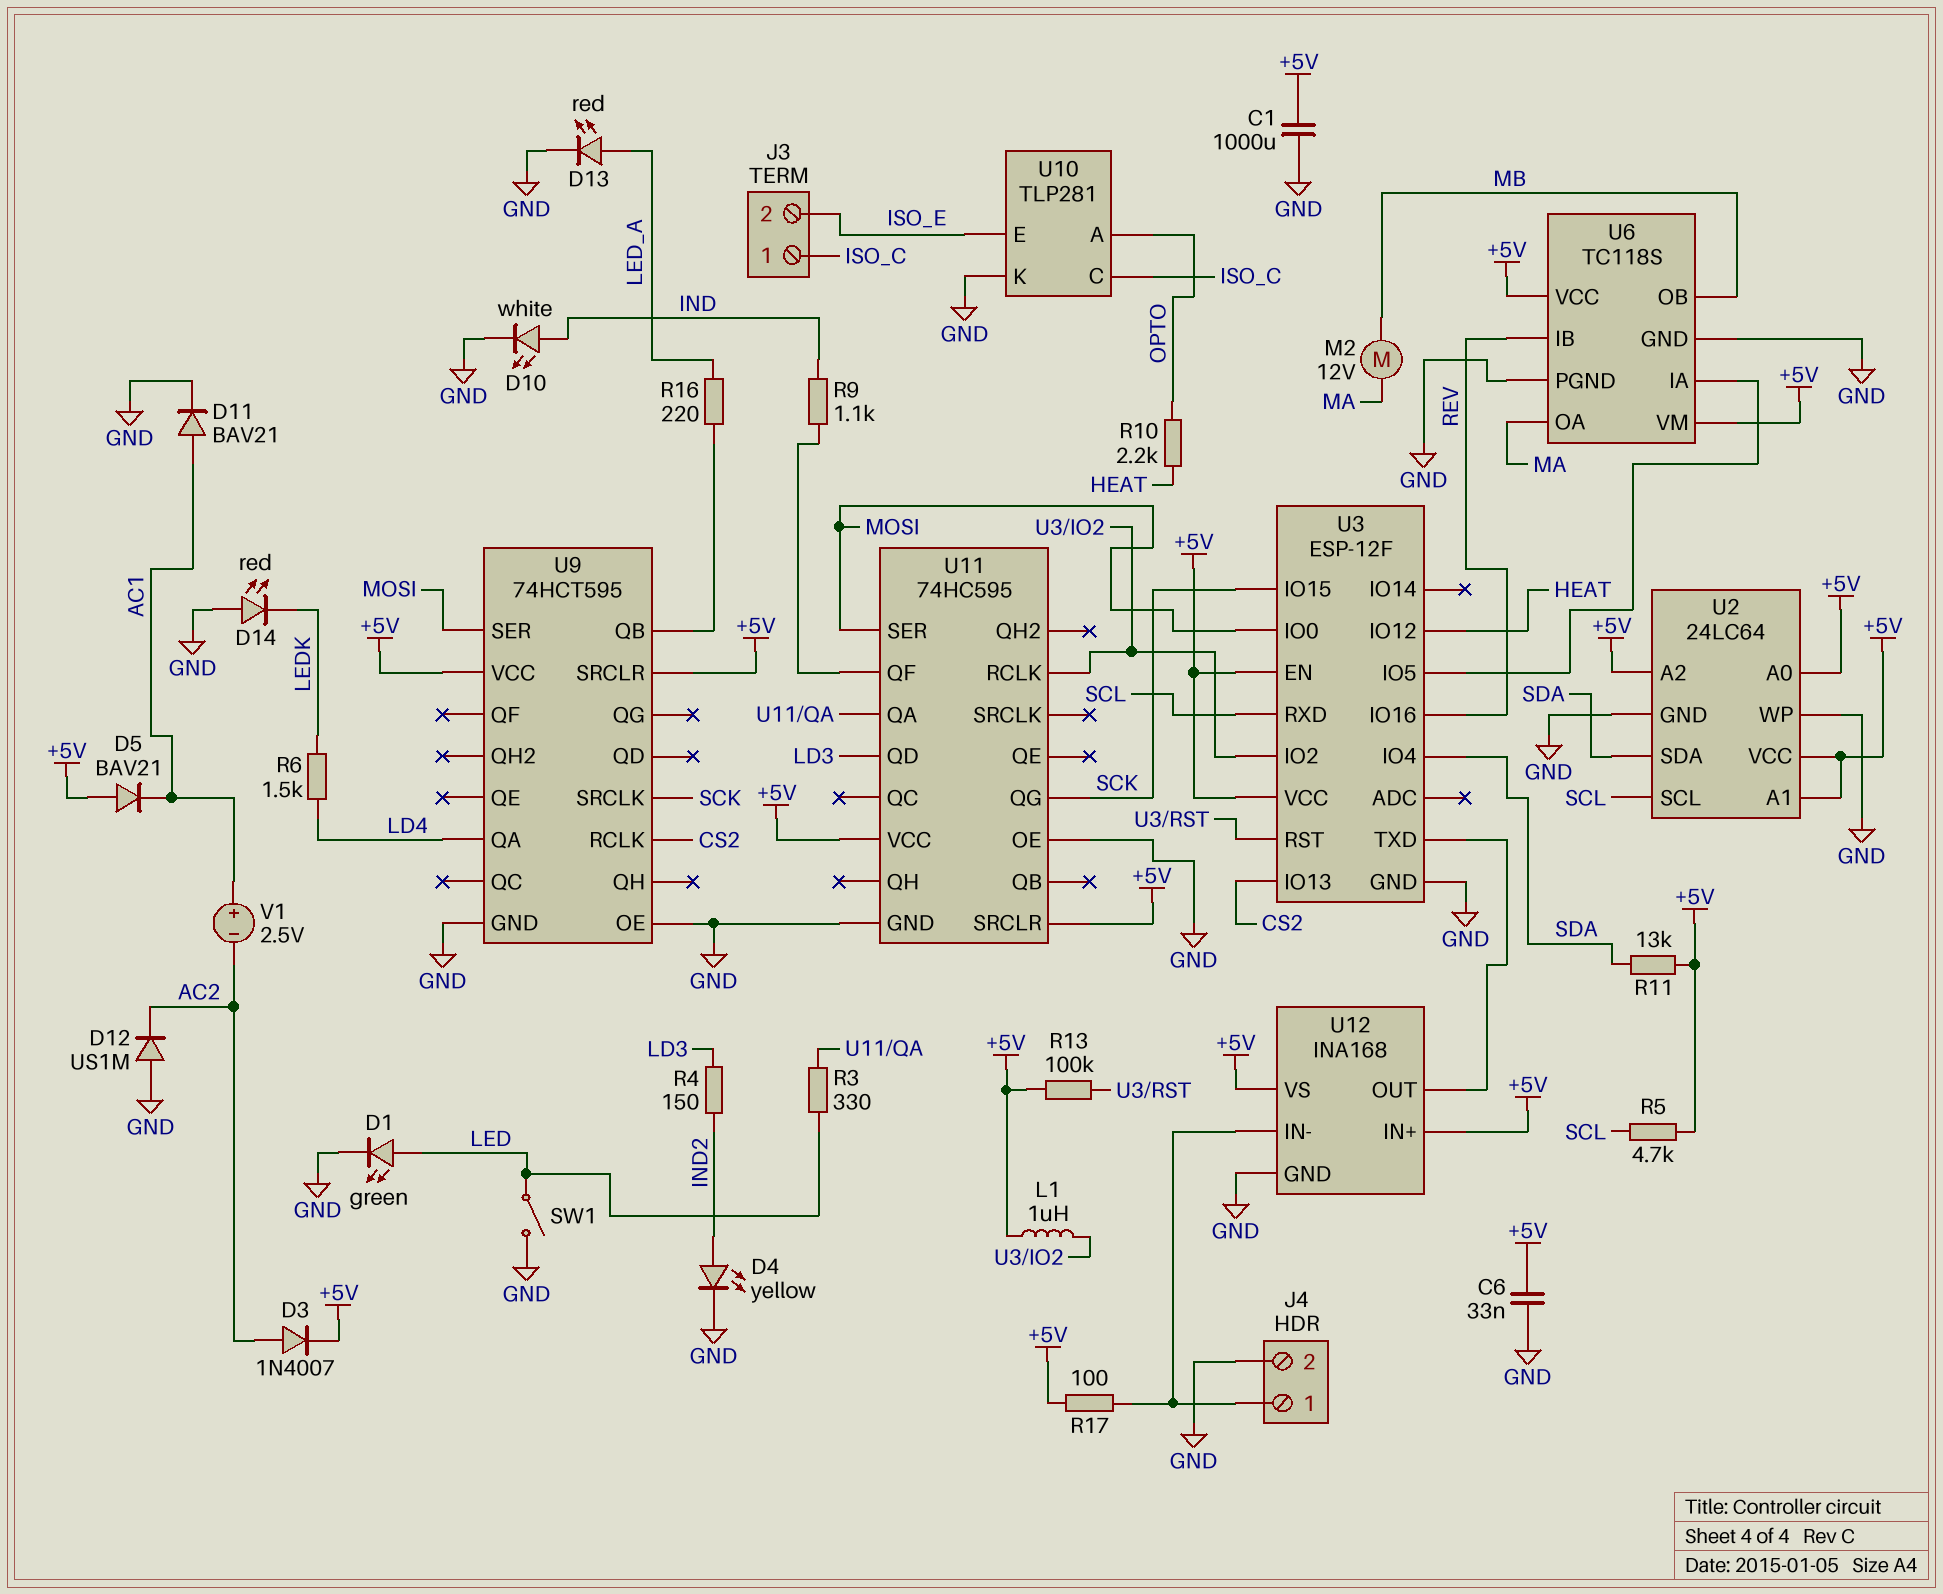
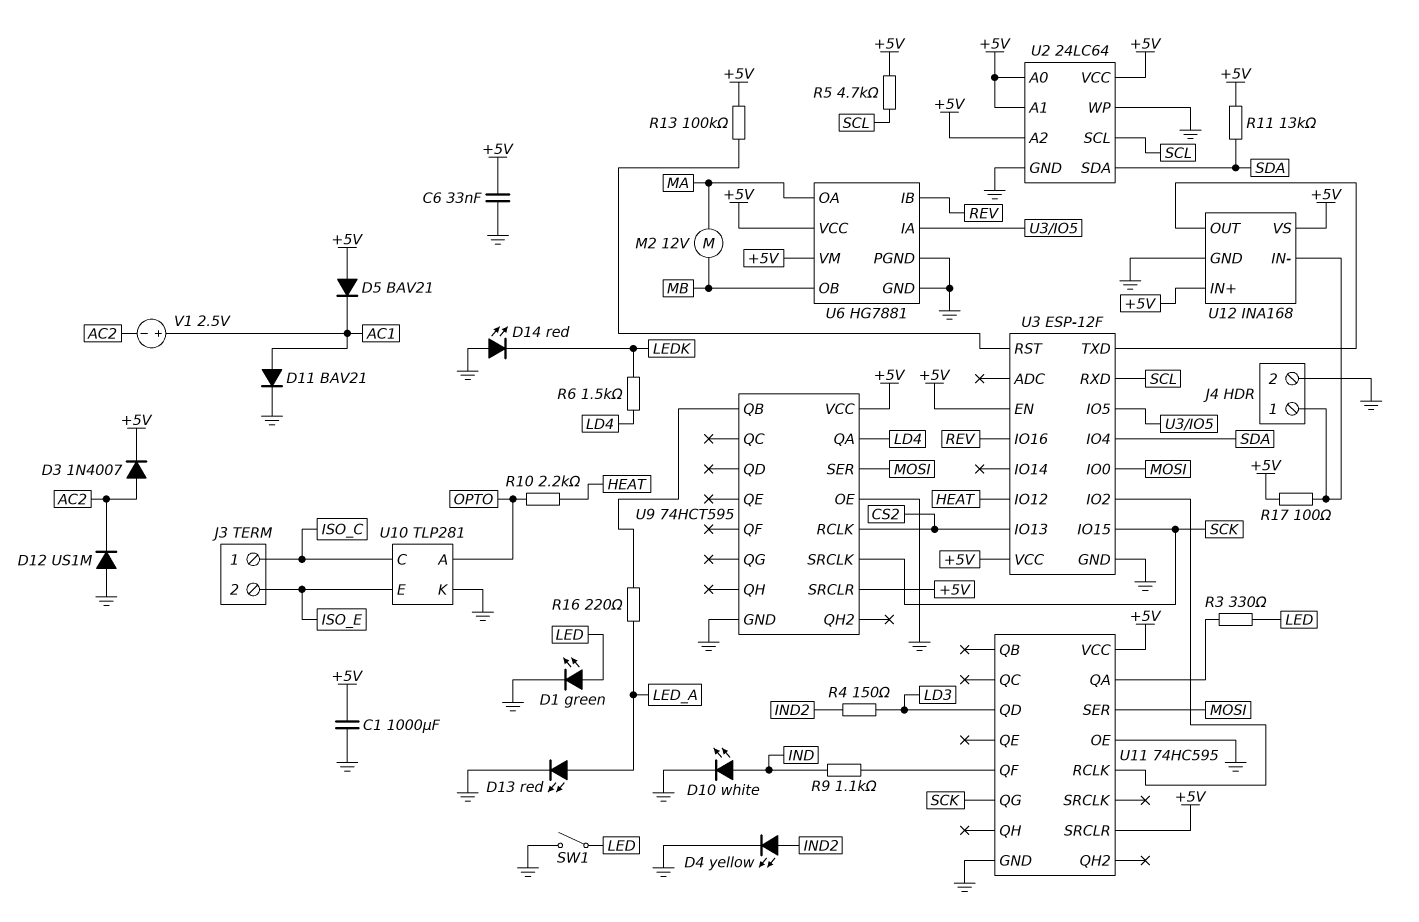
L1: 1uH (+5V, U3/IO2) -> none
U6: TC118S -> HG7881

